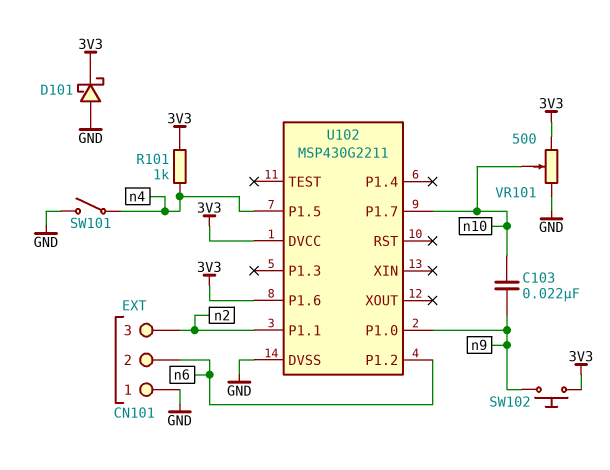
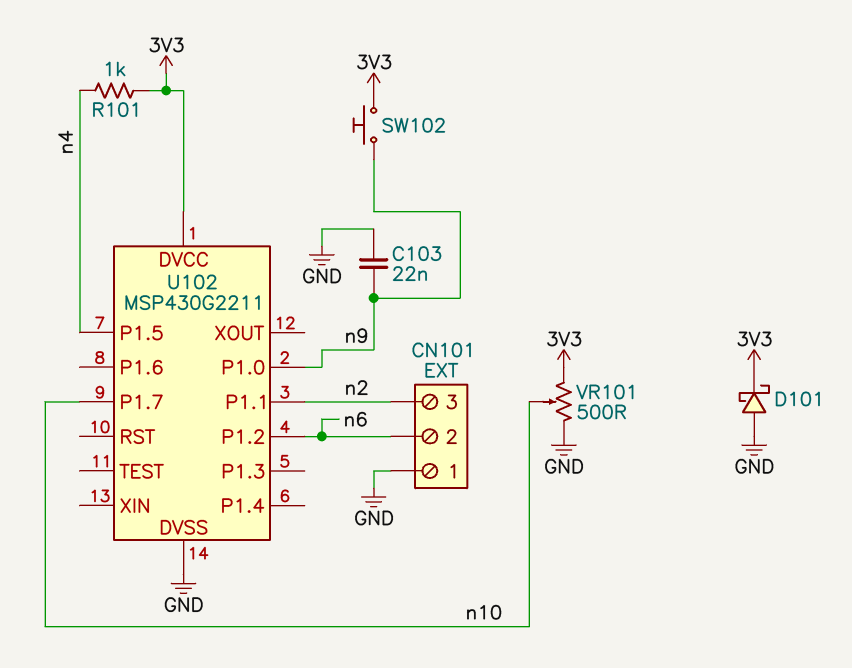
C103: 22nF (n9, n10) -> 22nF (GND, n9)
SW101: switch (GND, n4) -> none
U102 pin P1.6: 3V3 -> none

